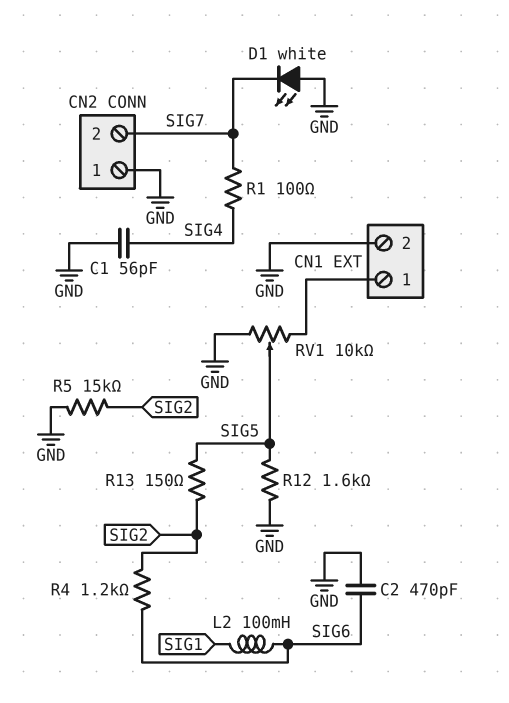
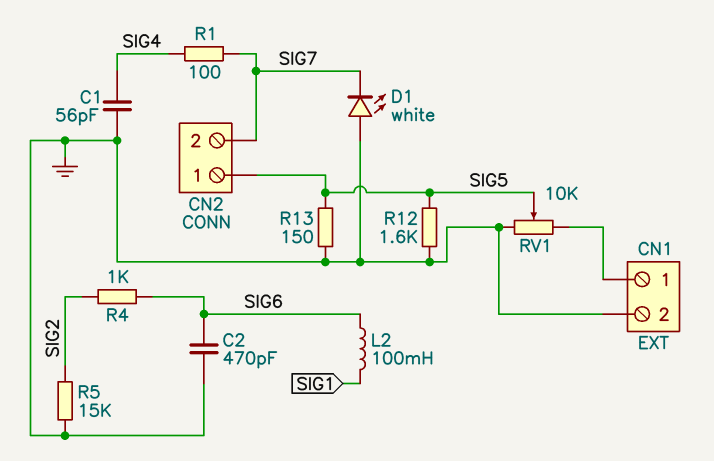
CN2 pin 1: GND -> SIG5
R4: 1.2k (SIG2, SIG6) -> 1k (SIG2, SIG6)
R13: 150 (SIG2, SIG5) -> 150 (GND, SIG5)

